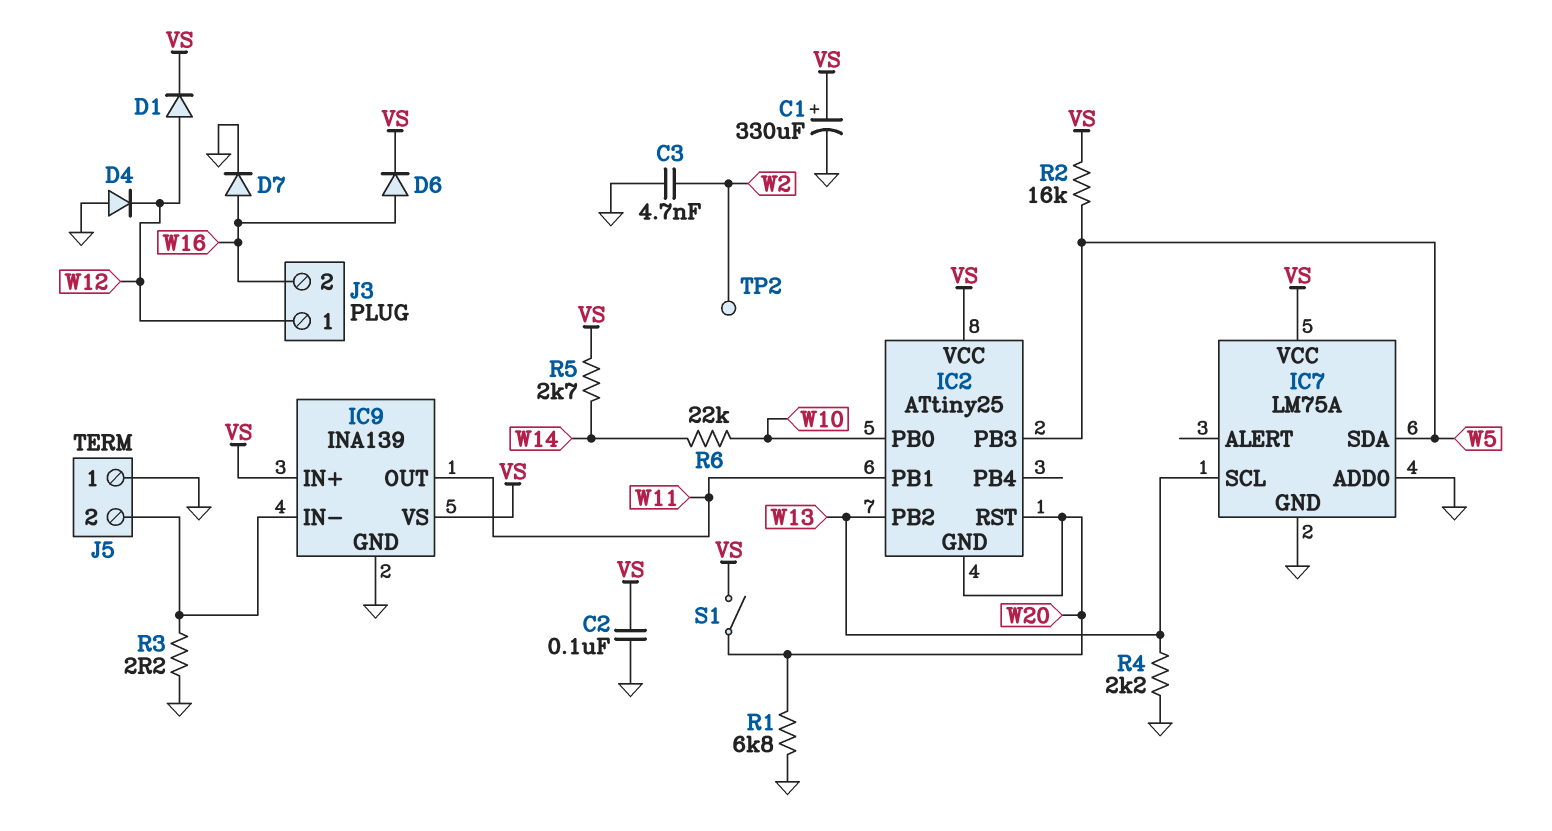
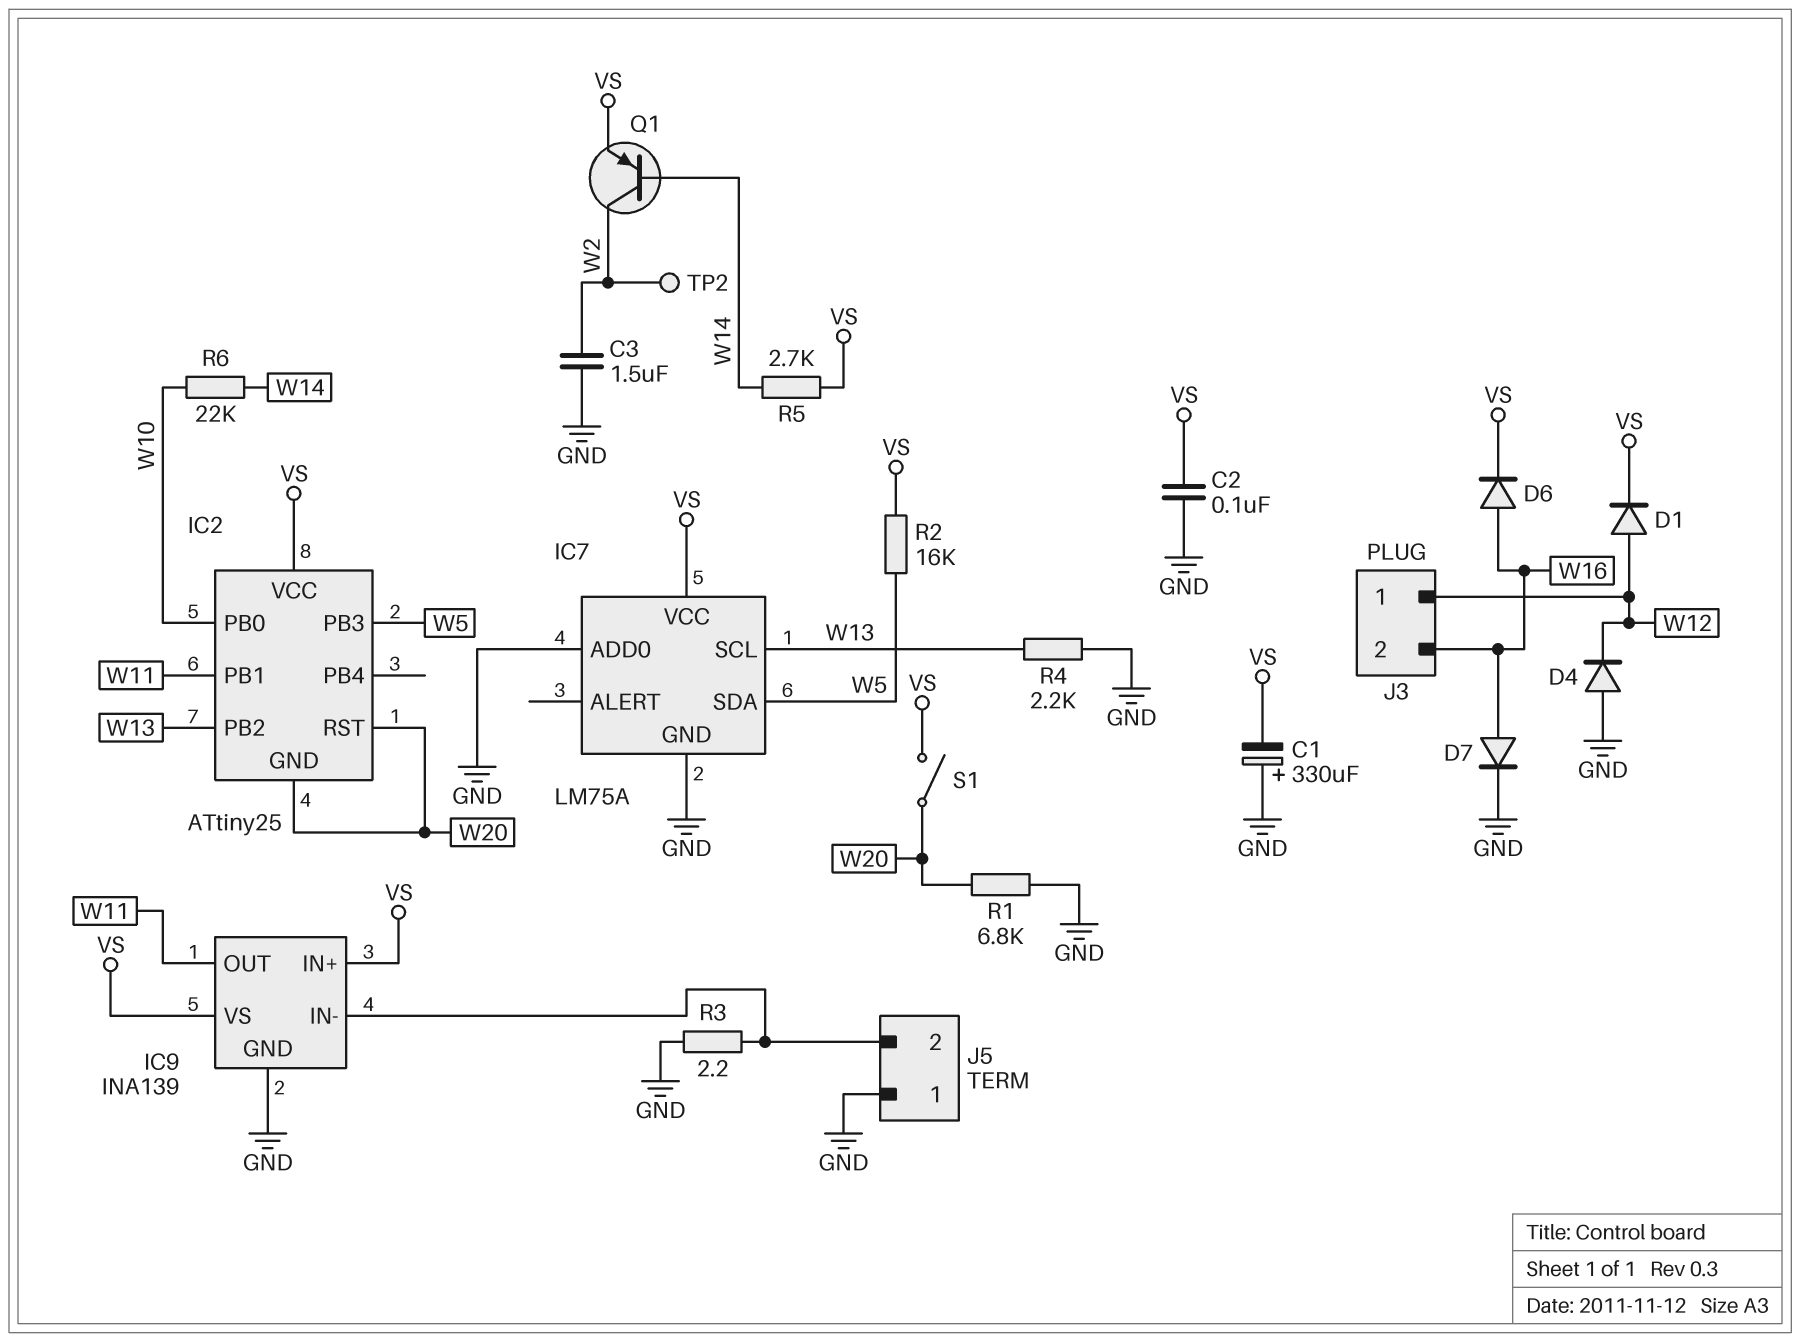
C1: 330uF (plus VS, minus GND) -> 330uF (plus GND, minus VS)
C3: 4.7nF (GND, W2) -> 1.5uF (GND, W2)
Q1: none -> PNP (B W14, C W2, E VS)

